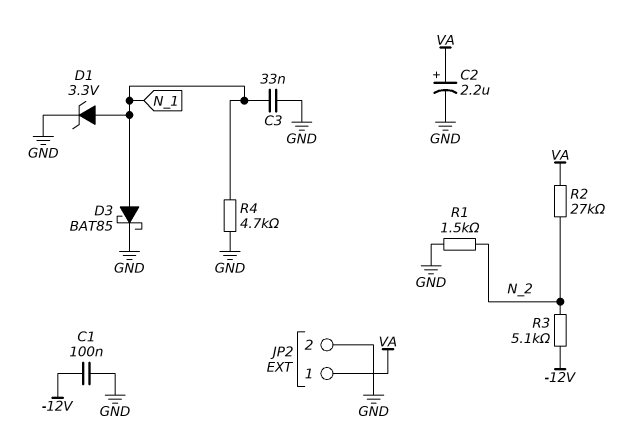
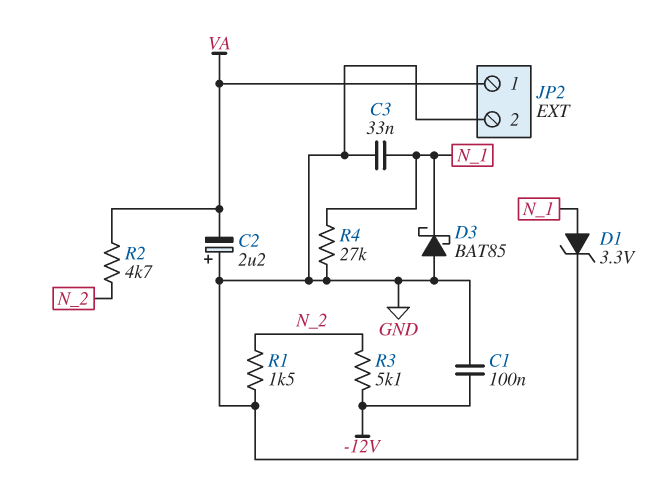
C2: 2.2uF (plus VA, minus GND) -> 2.2uF (plus GND, minus VA)
D3: schottky BAT85 (A N_1, K GND) -> schottky BAT85 (A GND, K N_1)
R2: 27k (N_2, VA) -> 4.7k (N_2, VA)
R4: 4.7k (GND, N_1) -> 27k (GND, N_1)

